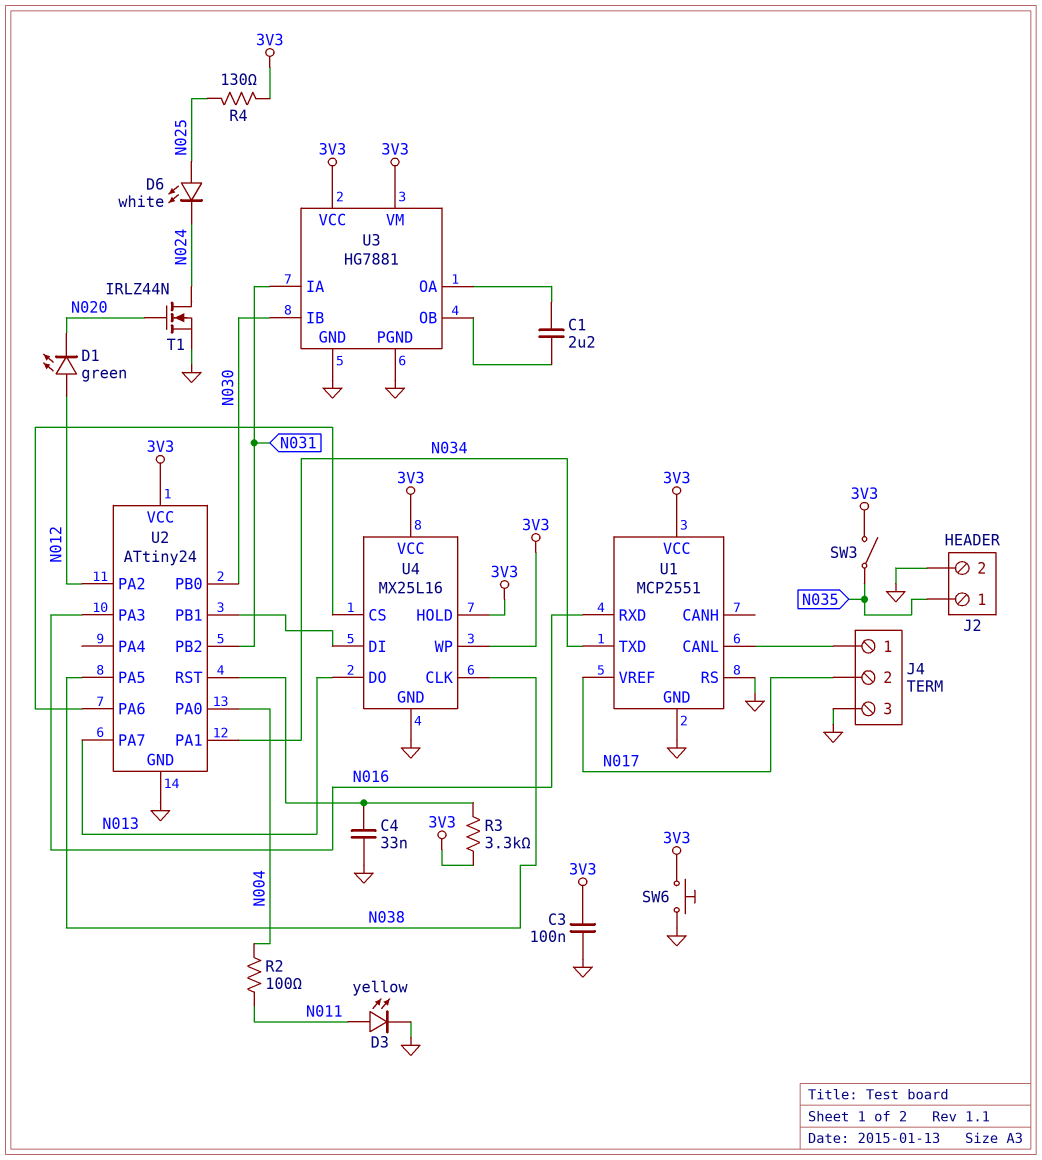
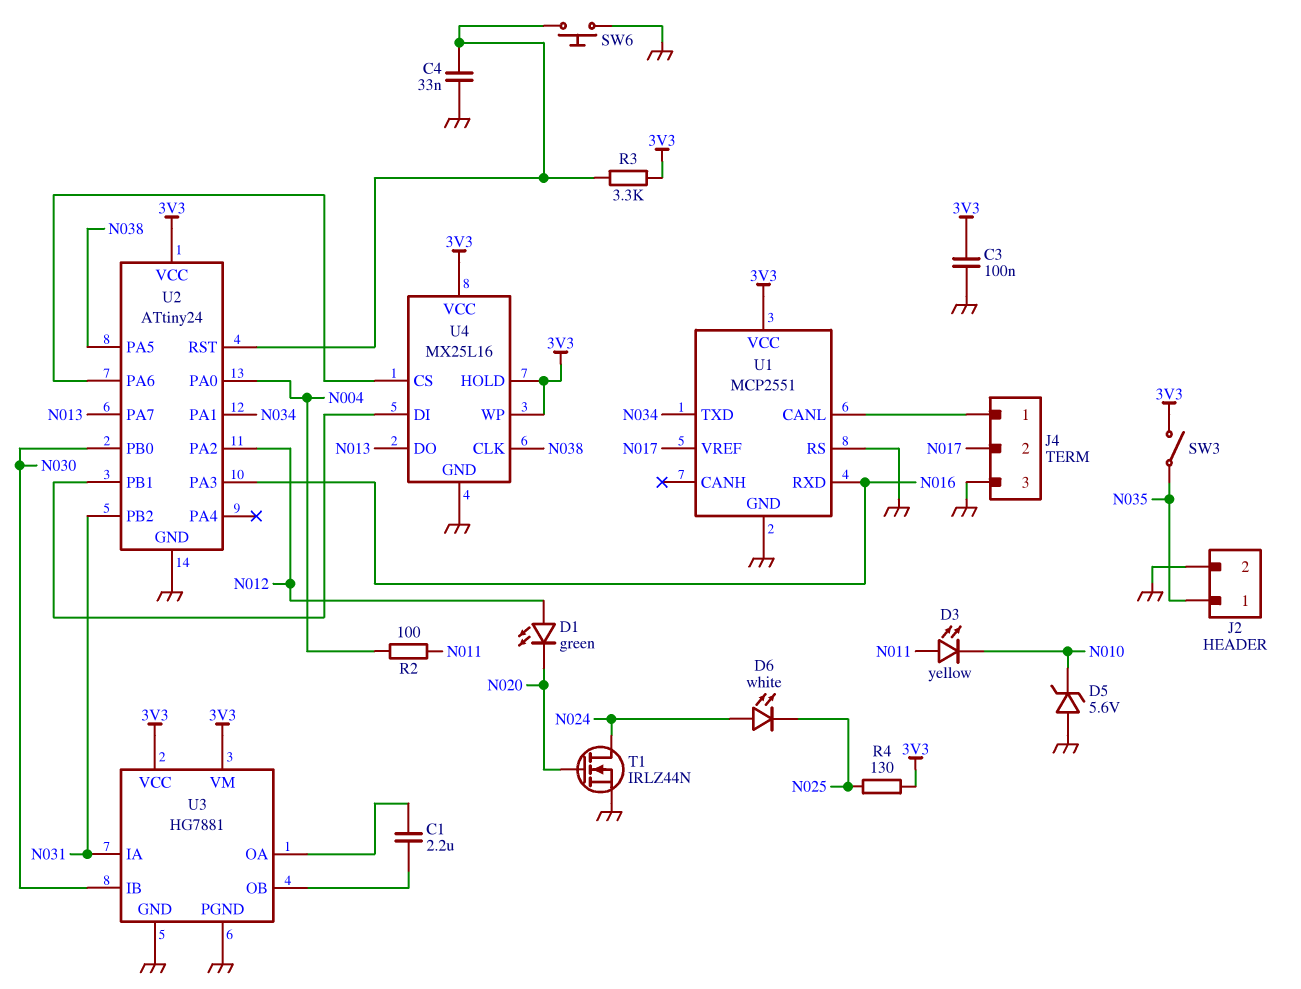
D3: LED yellow (A N011, K GND) -> LED yellow (A N011, K N010)
D5: none -> zener 5.6V (A GND, K N010)
D6: LED white (A N025, K N024) -> LED white (A N024, K N025)
SW6: button (3V3, GND) -> button (GND, U2/RST)

